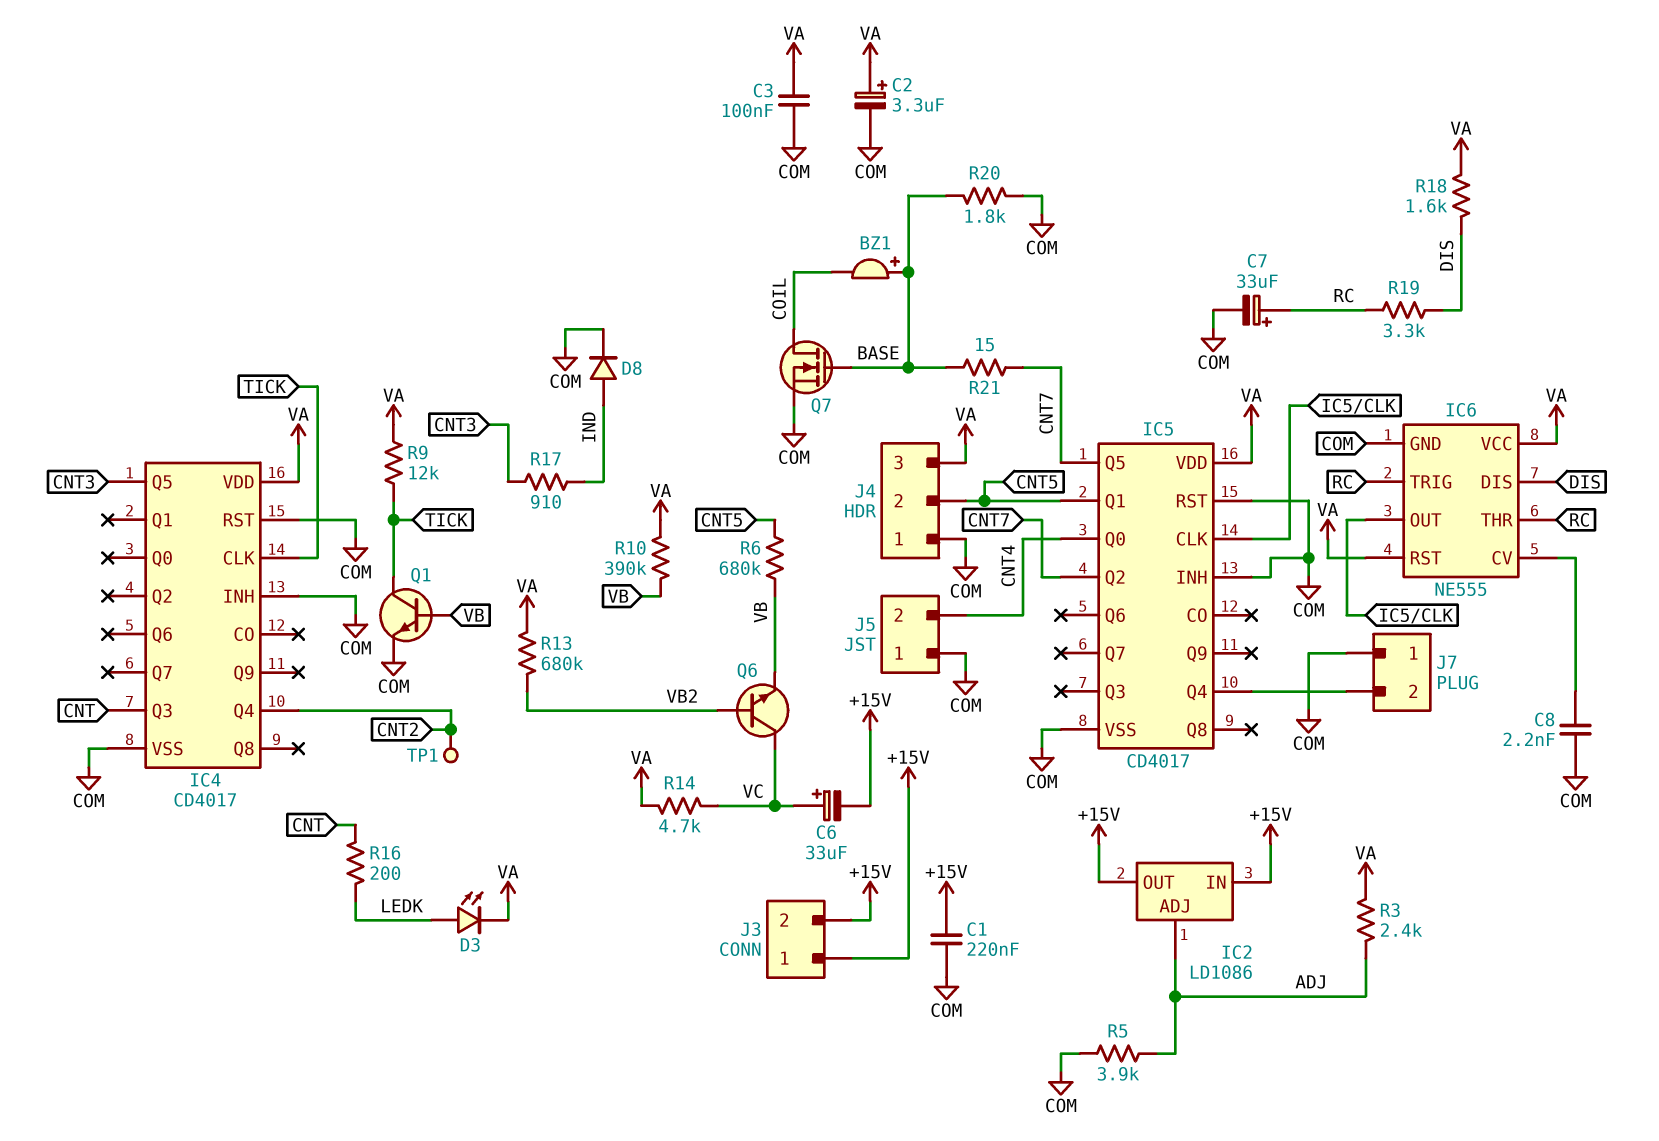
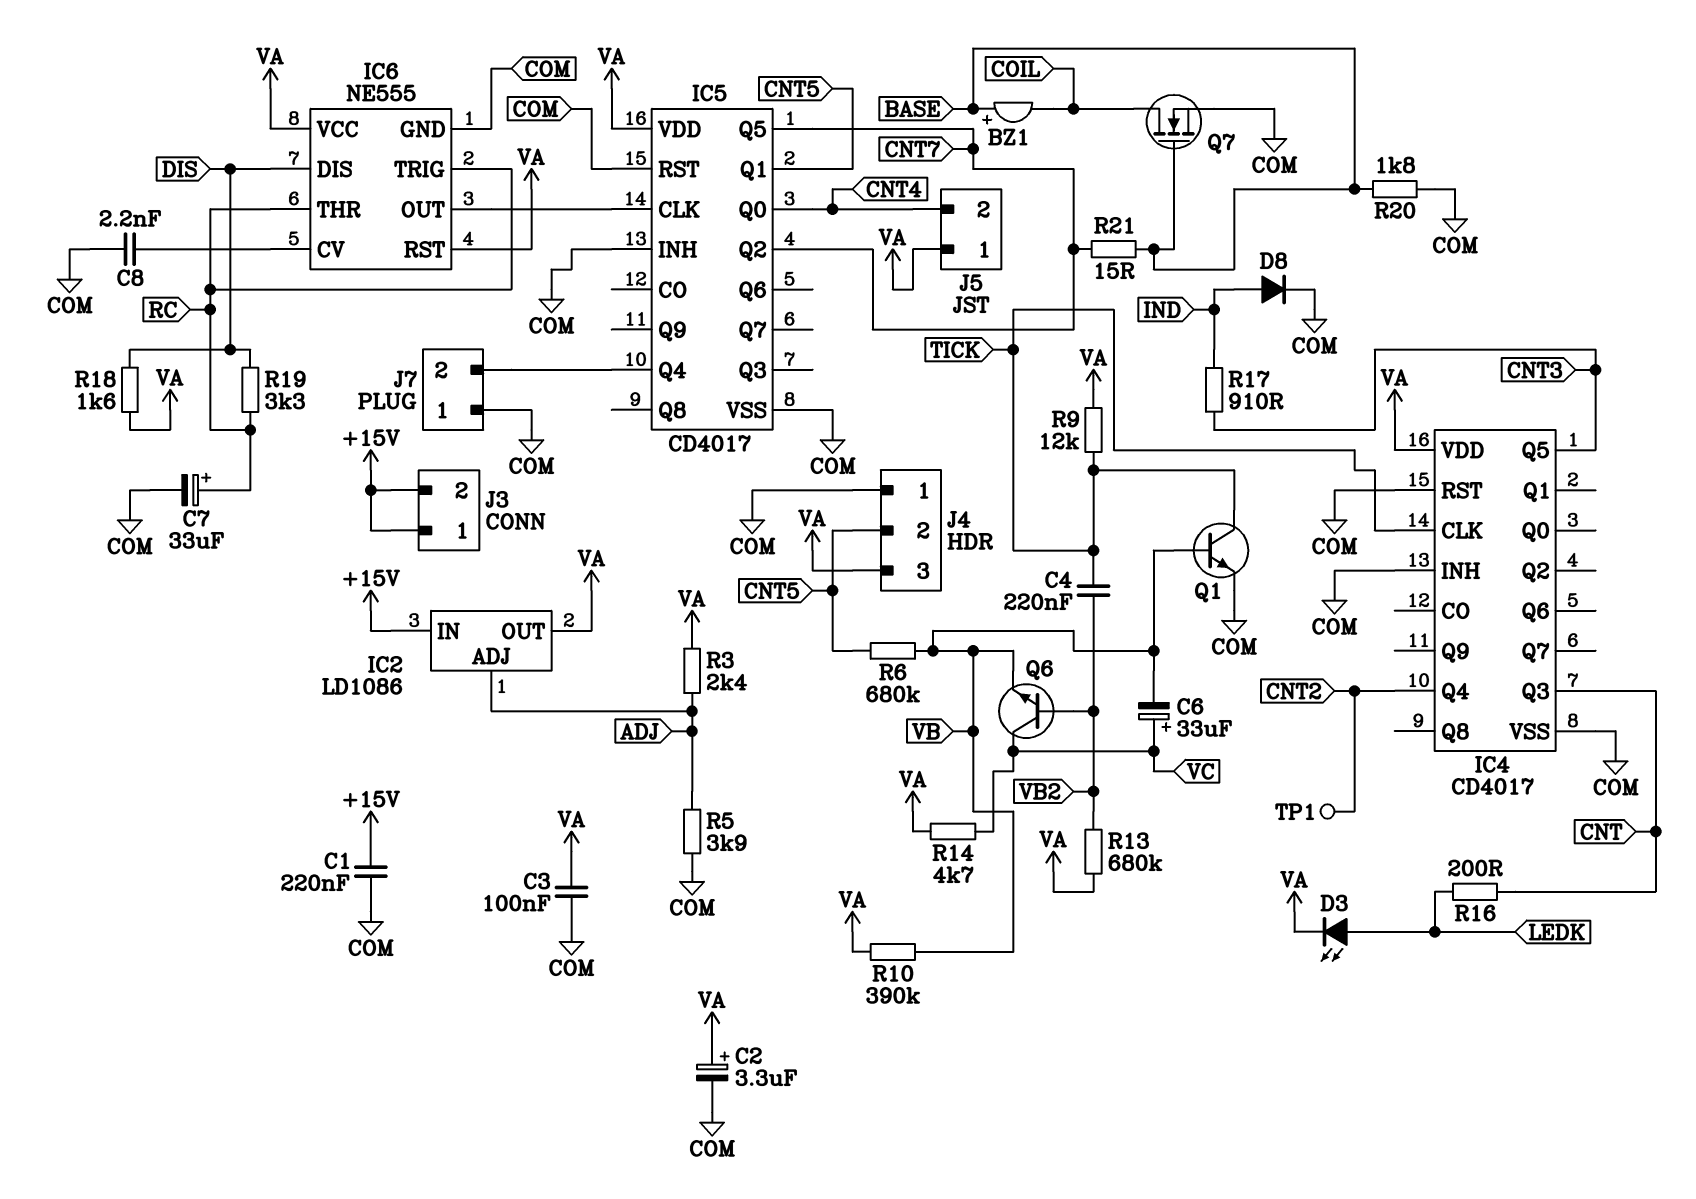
C4: none -> 220nF (TICK, VB2)
C6: 33uF (plus VC, minus +15V) -> 33uF (plus VC, minus VB)
IC2 pin OUT: +15V -> VA
J5 pin 1: COM -> VA

